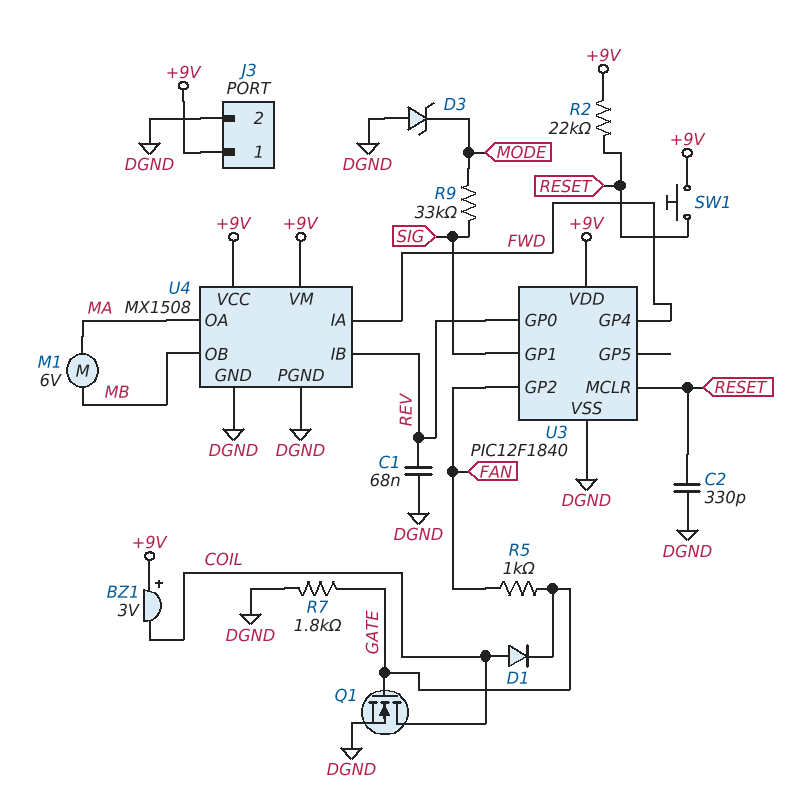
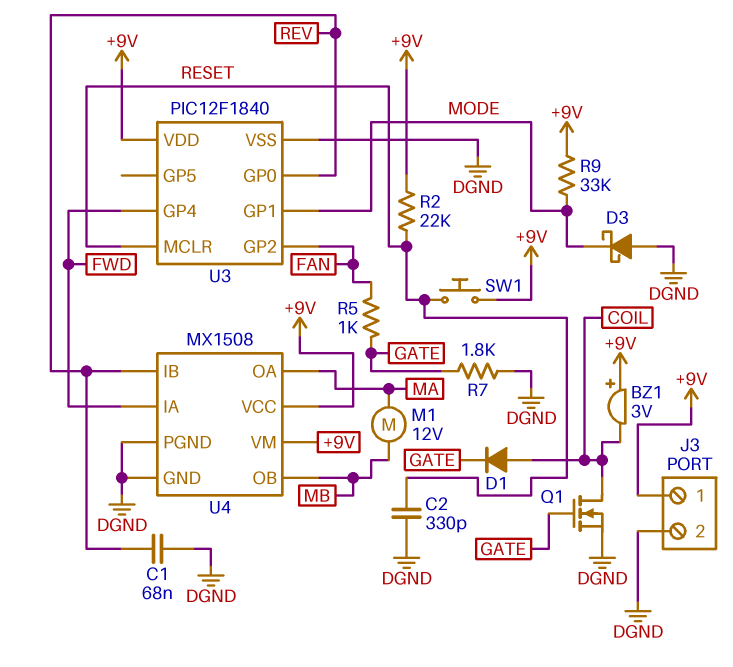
D3: zener (A DGND, K MODE) -> schottky (A DGND, K MODE)
M1: motor 6V (MA, MB) -> motor 12V (MA, MB)
R9: 33k (MODE, SIG) -> 33k (+9V, MODE)
U3 pin GP1: SIG -> MODE

